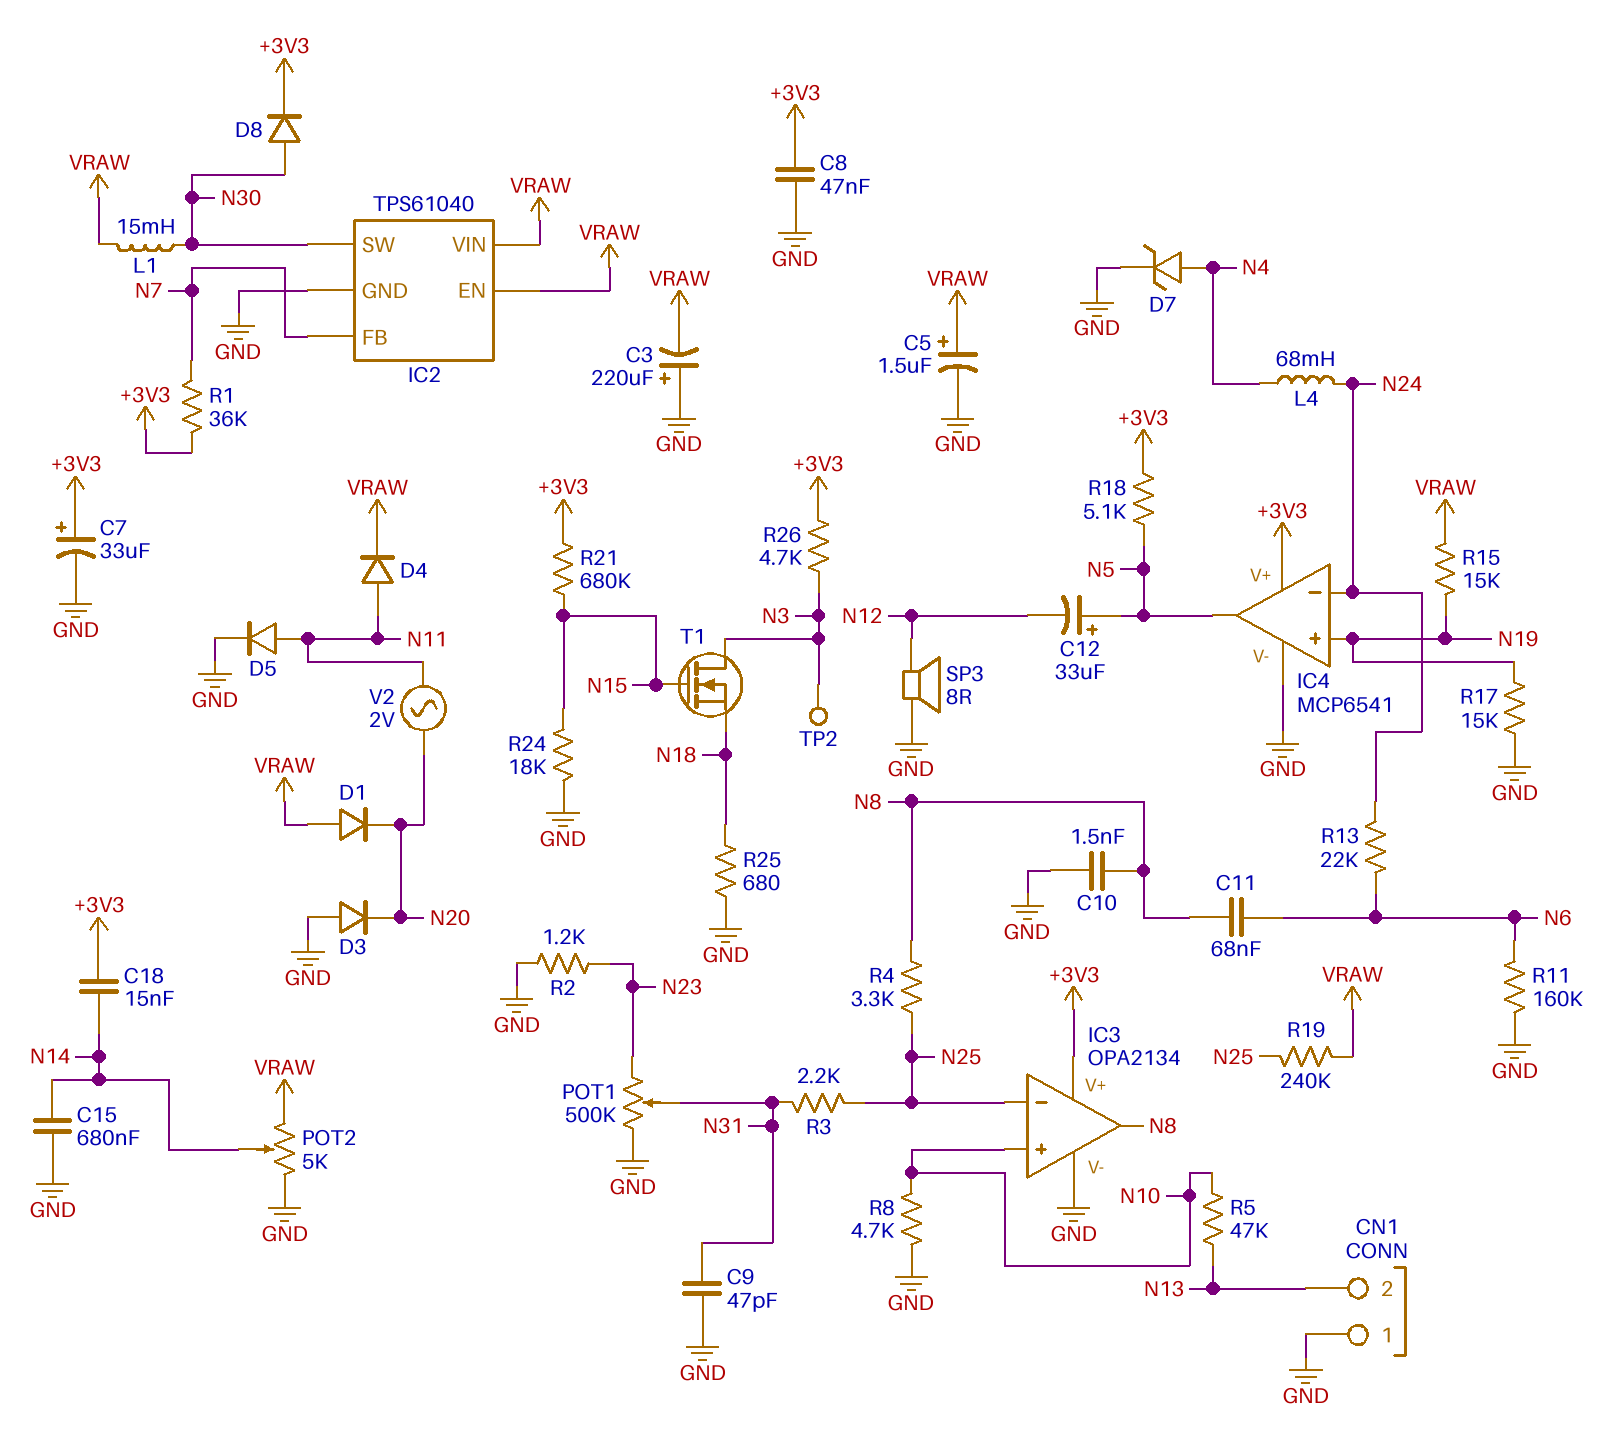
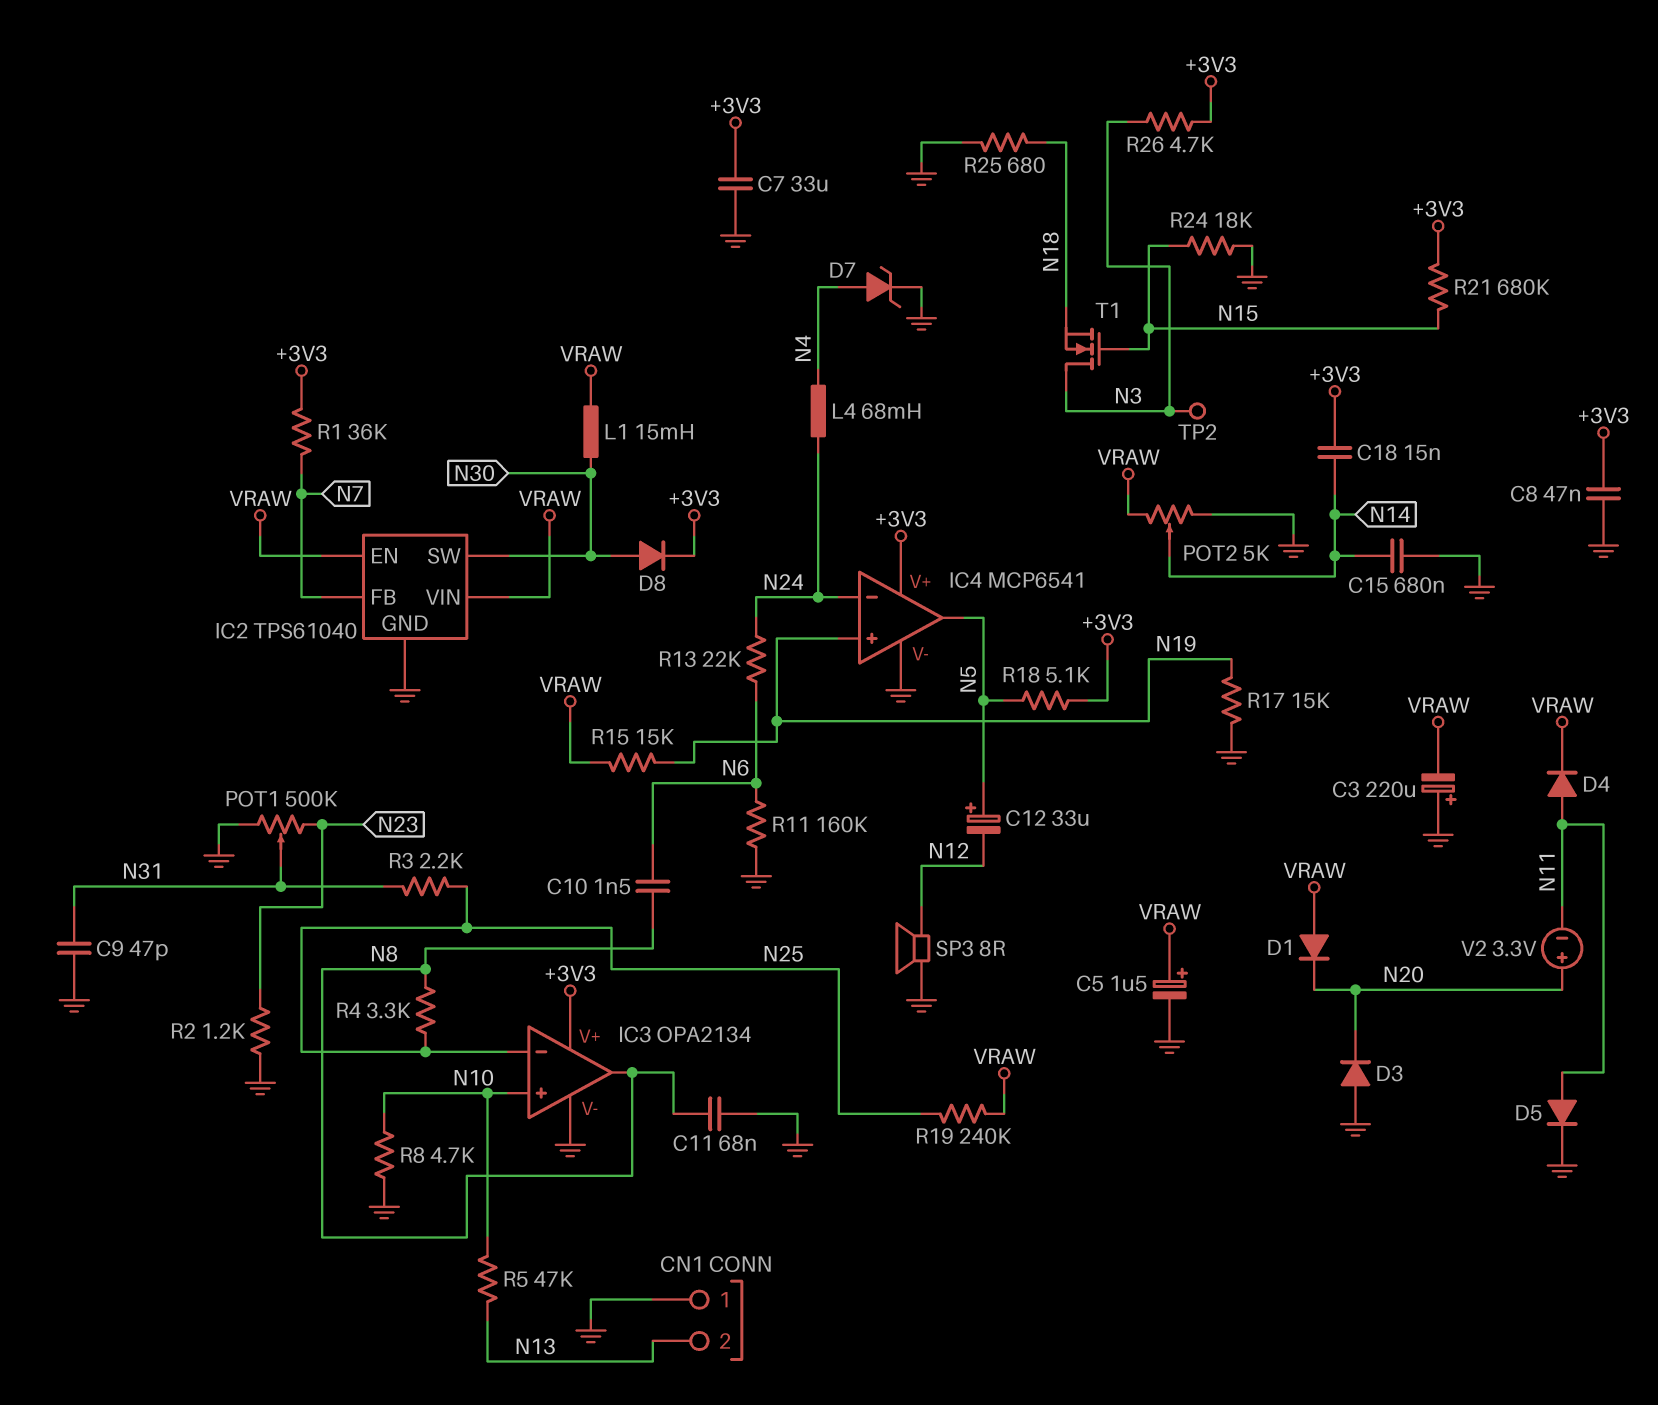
C7: 33uF (plus +3V3, minus GND) -> 33uF (+3V3, GND)
C10: 1.5nF (GND, N8) -> 1.5nF (N6, N8)
C11: 68nF (N6, N8) -> 68nF (GND, N8)
V2: AC 2V (N11, N20) -> 3.3V (plus N20, minus N11)

